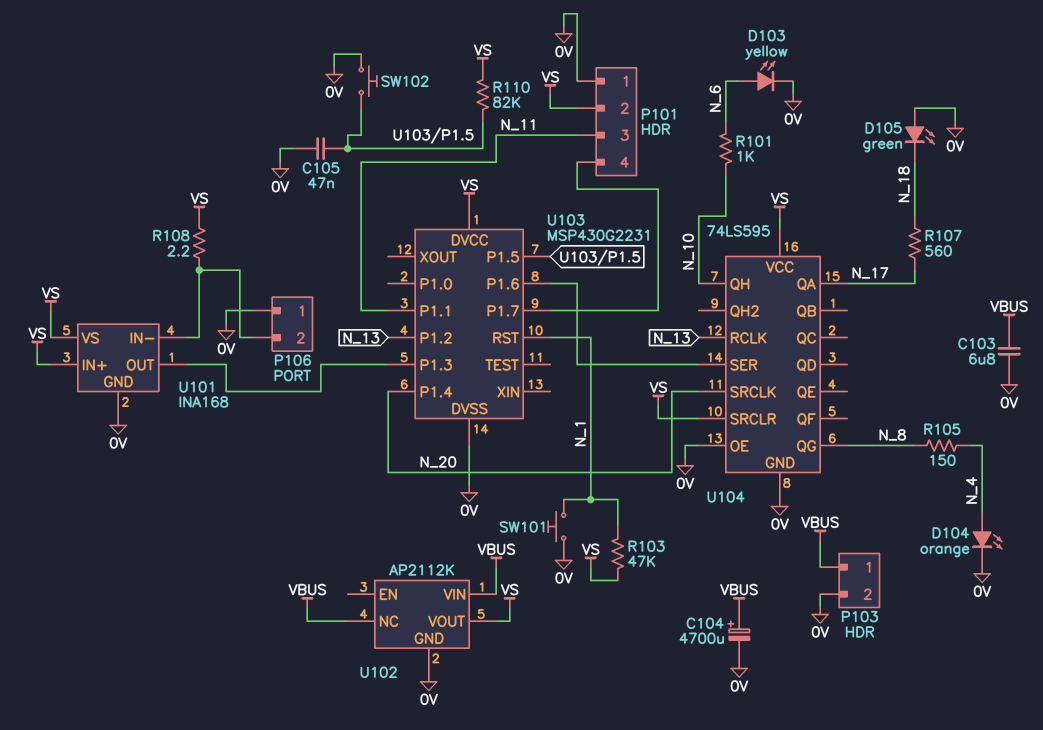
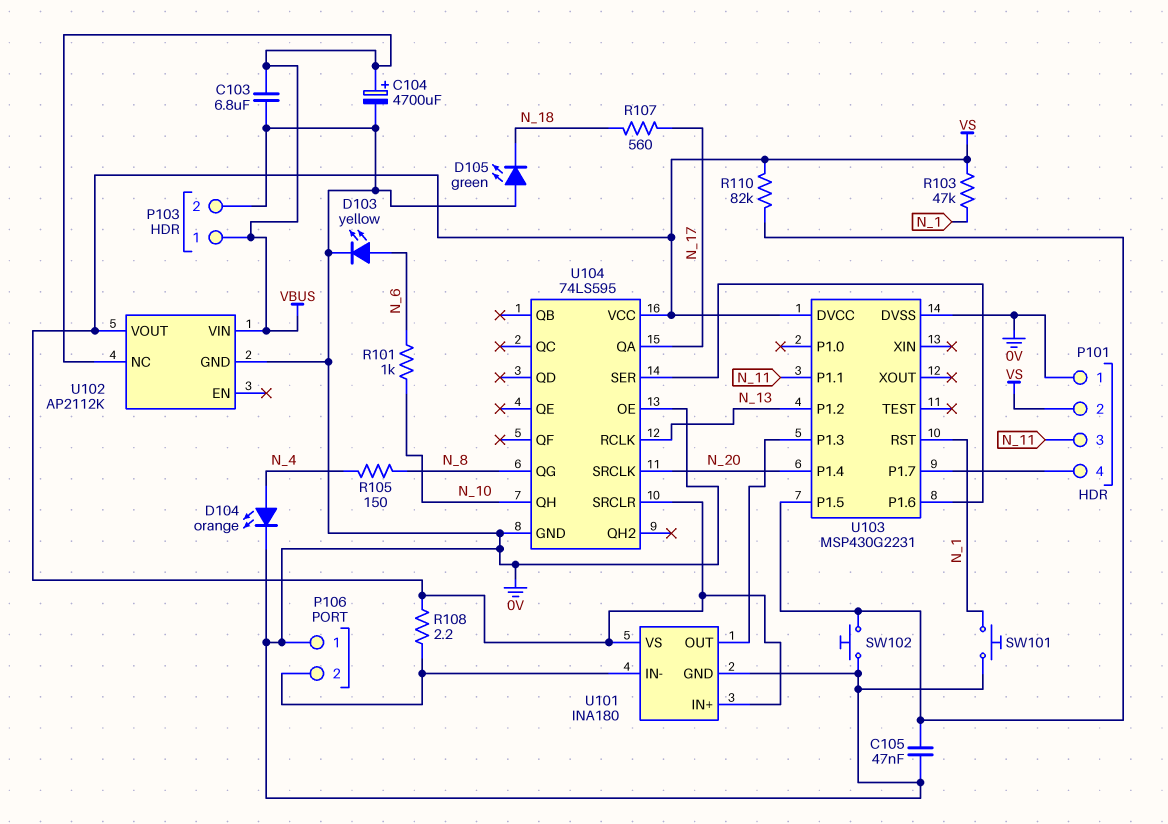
U101: INA168 -> INA180

